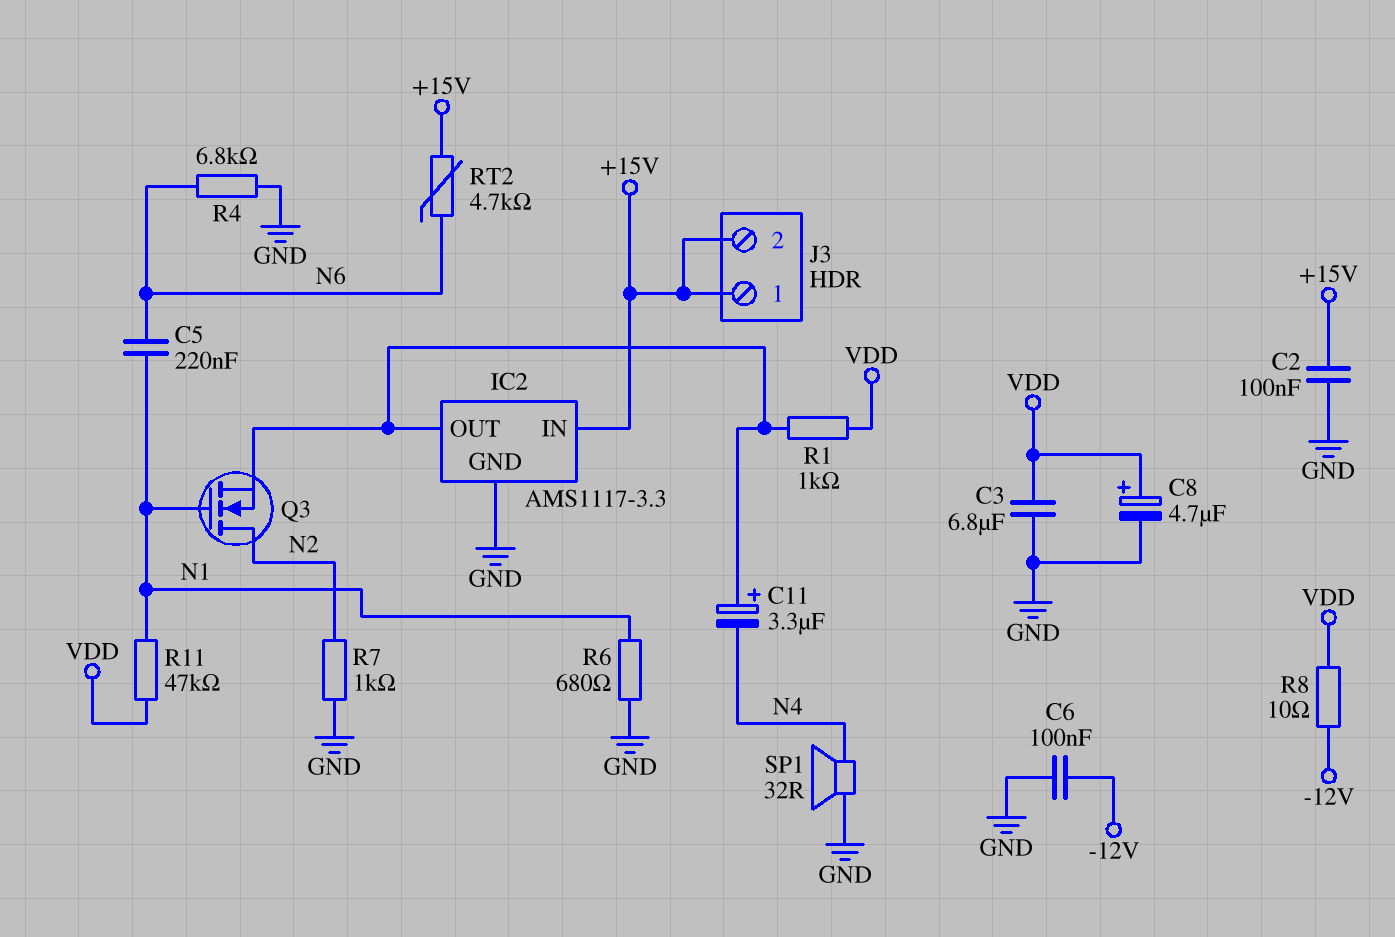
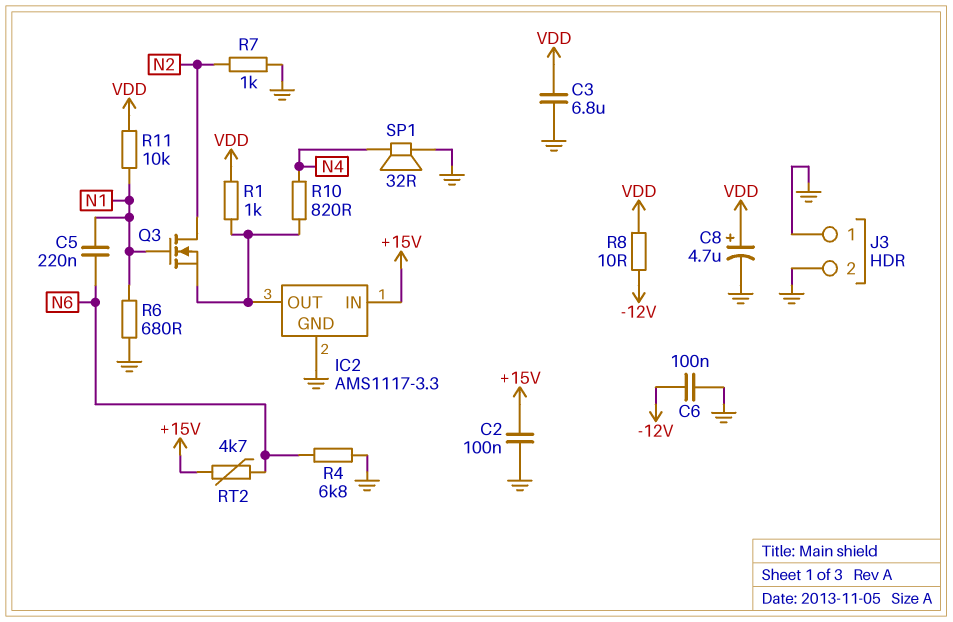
C11: 3.3uF (plus IC2/OUT, minus N4) -> none
J3 pin 1: +15V -> GND
J3 pin 2: +15V -> GND
R10: none -> 820 (IC2/OUT, N4)
R11: 47k (N1, VDD) -> 10k (N1, VDD)

